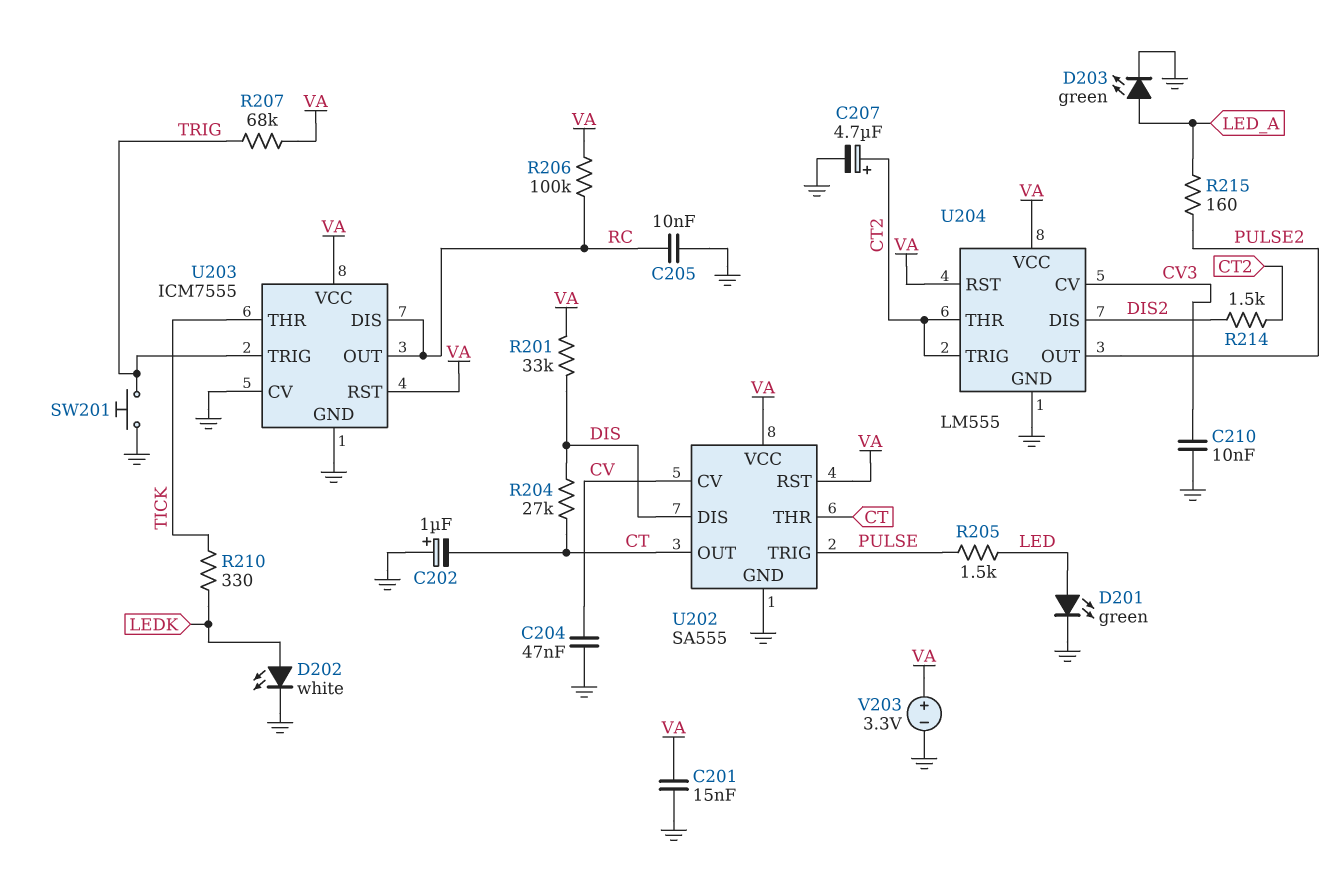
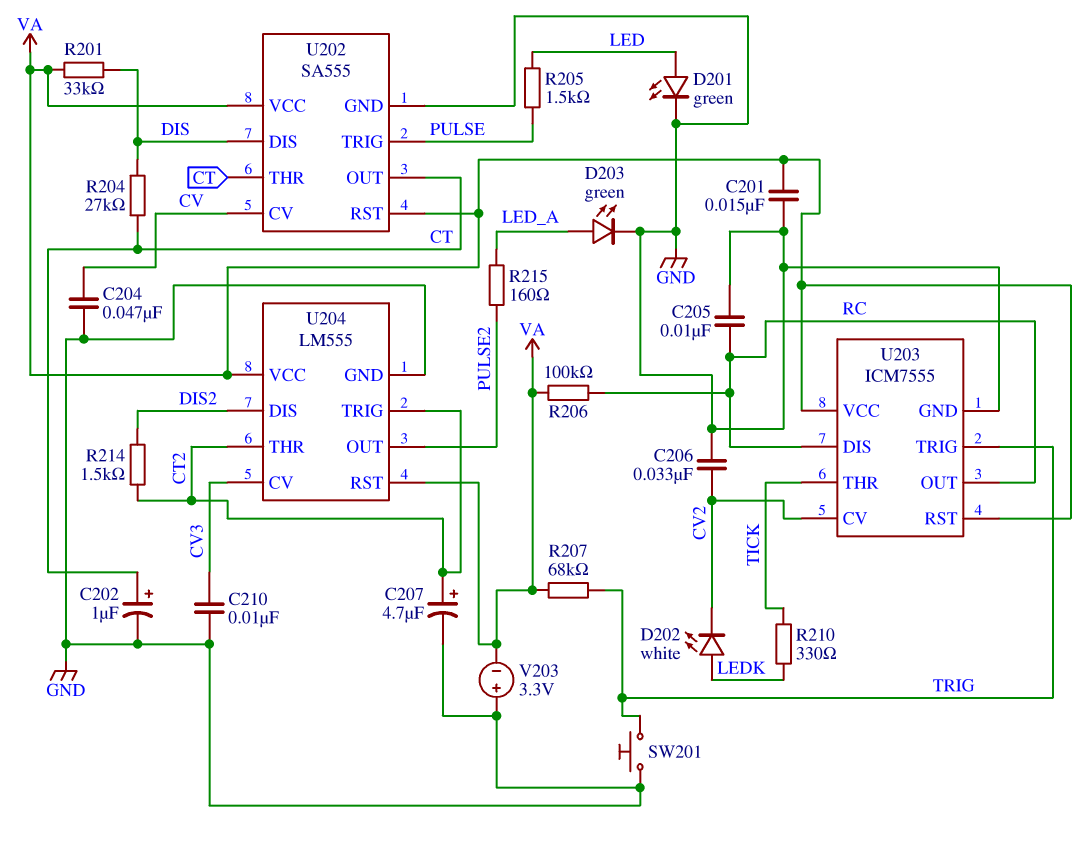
C202: 1uF (plus GND, minus CT) -> 1uF (plus CT, minus GND)
C206: none -> 33nF (CV2, GND)
D202: LED white (A LEDK, K GND) -> LED white (A LEDK, K CV2)
U203 pin CV: GND -> CV2
V203: 3.3V (plus VA, minus GND) -> 3.3V (plus GND, minus VA)

